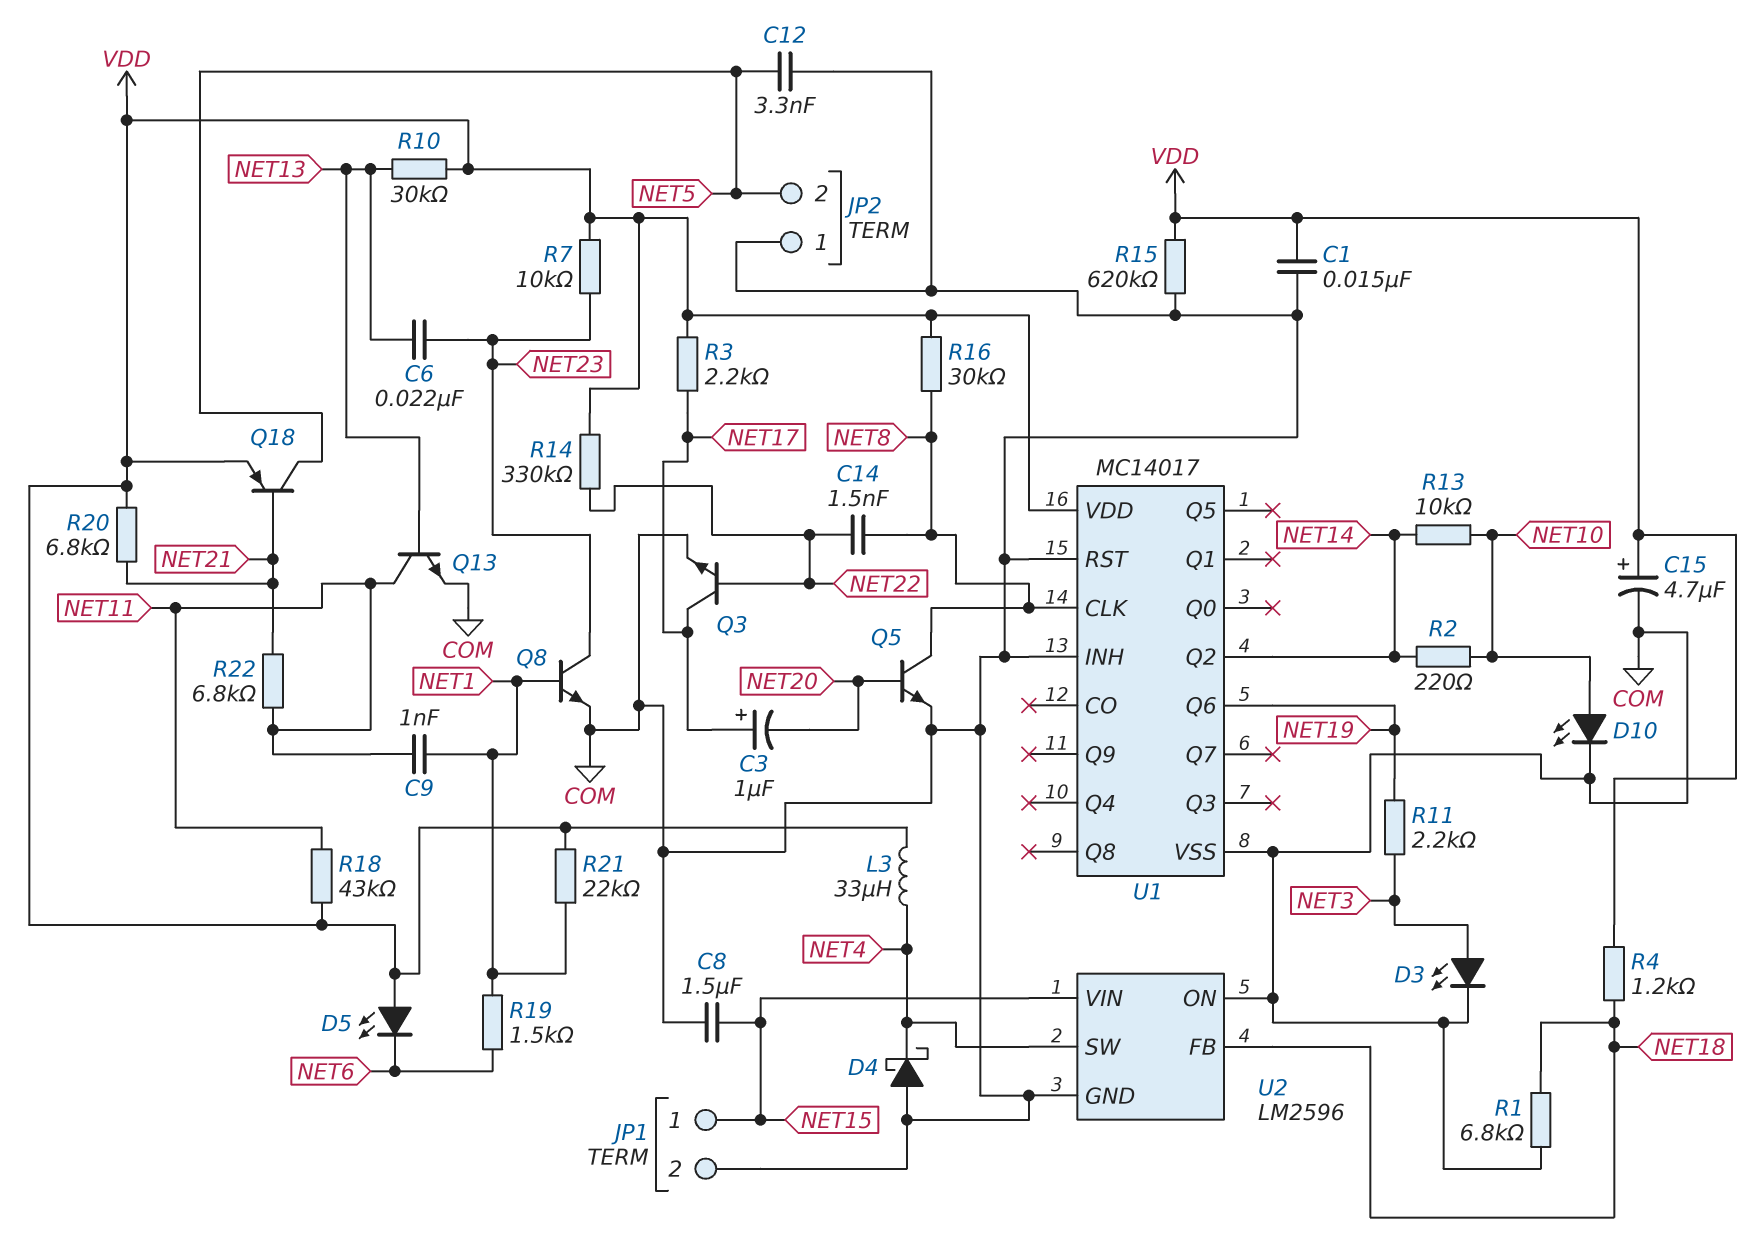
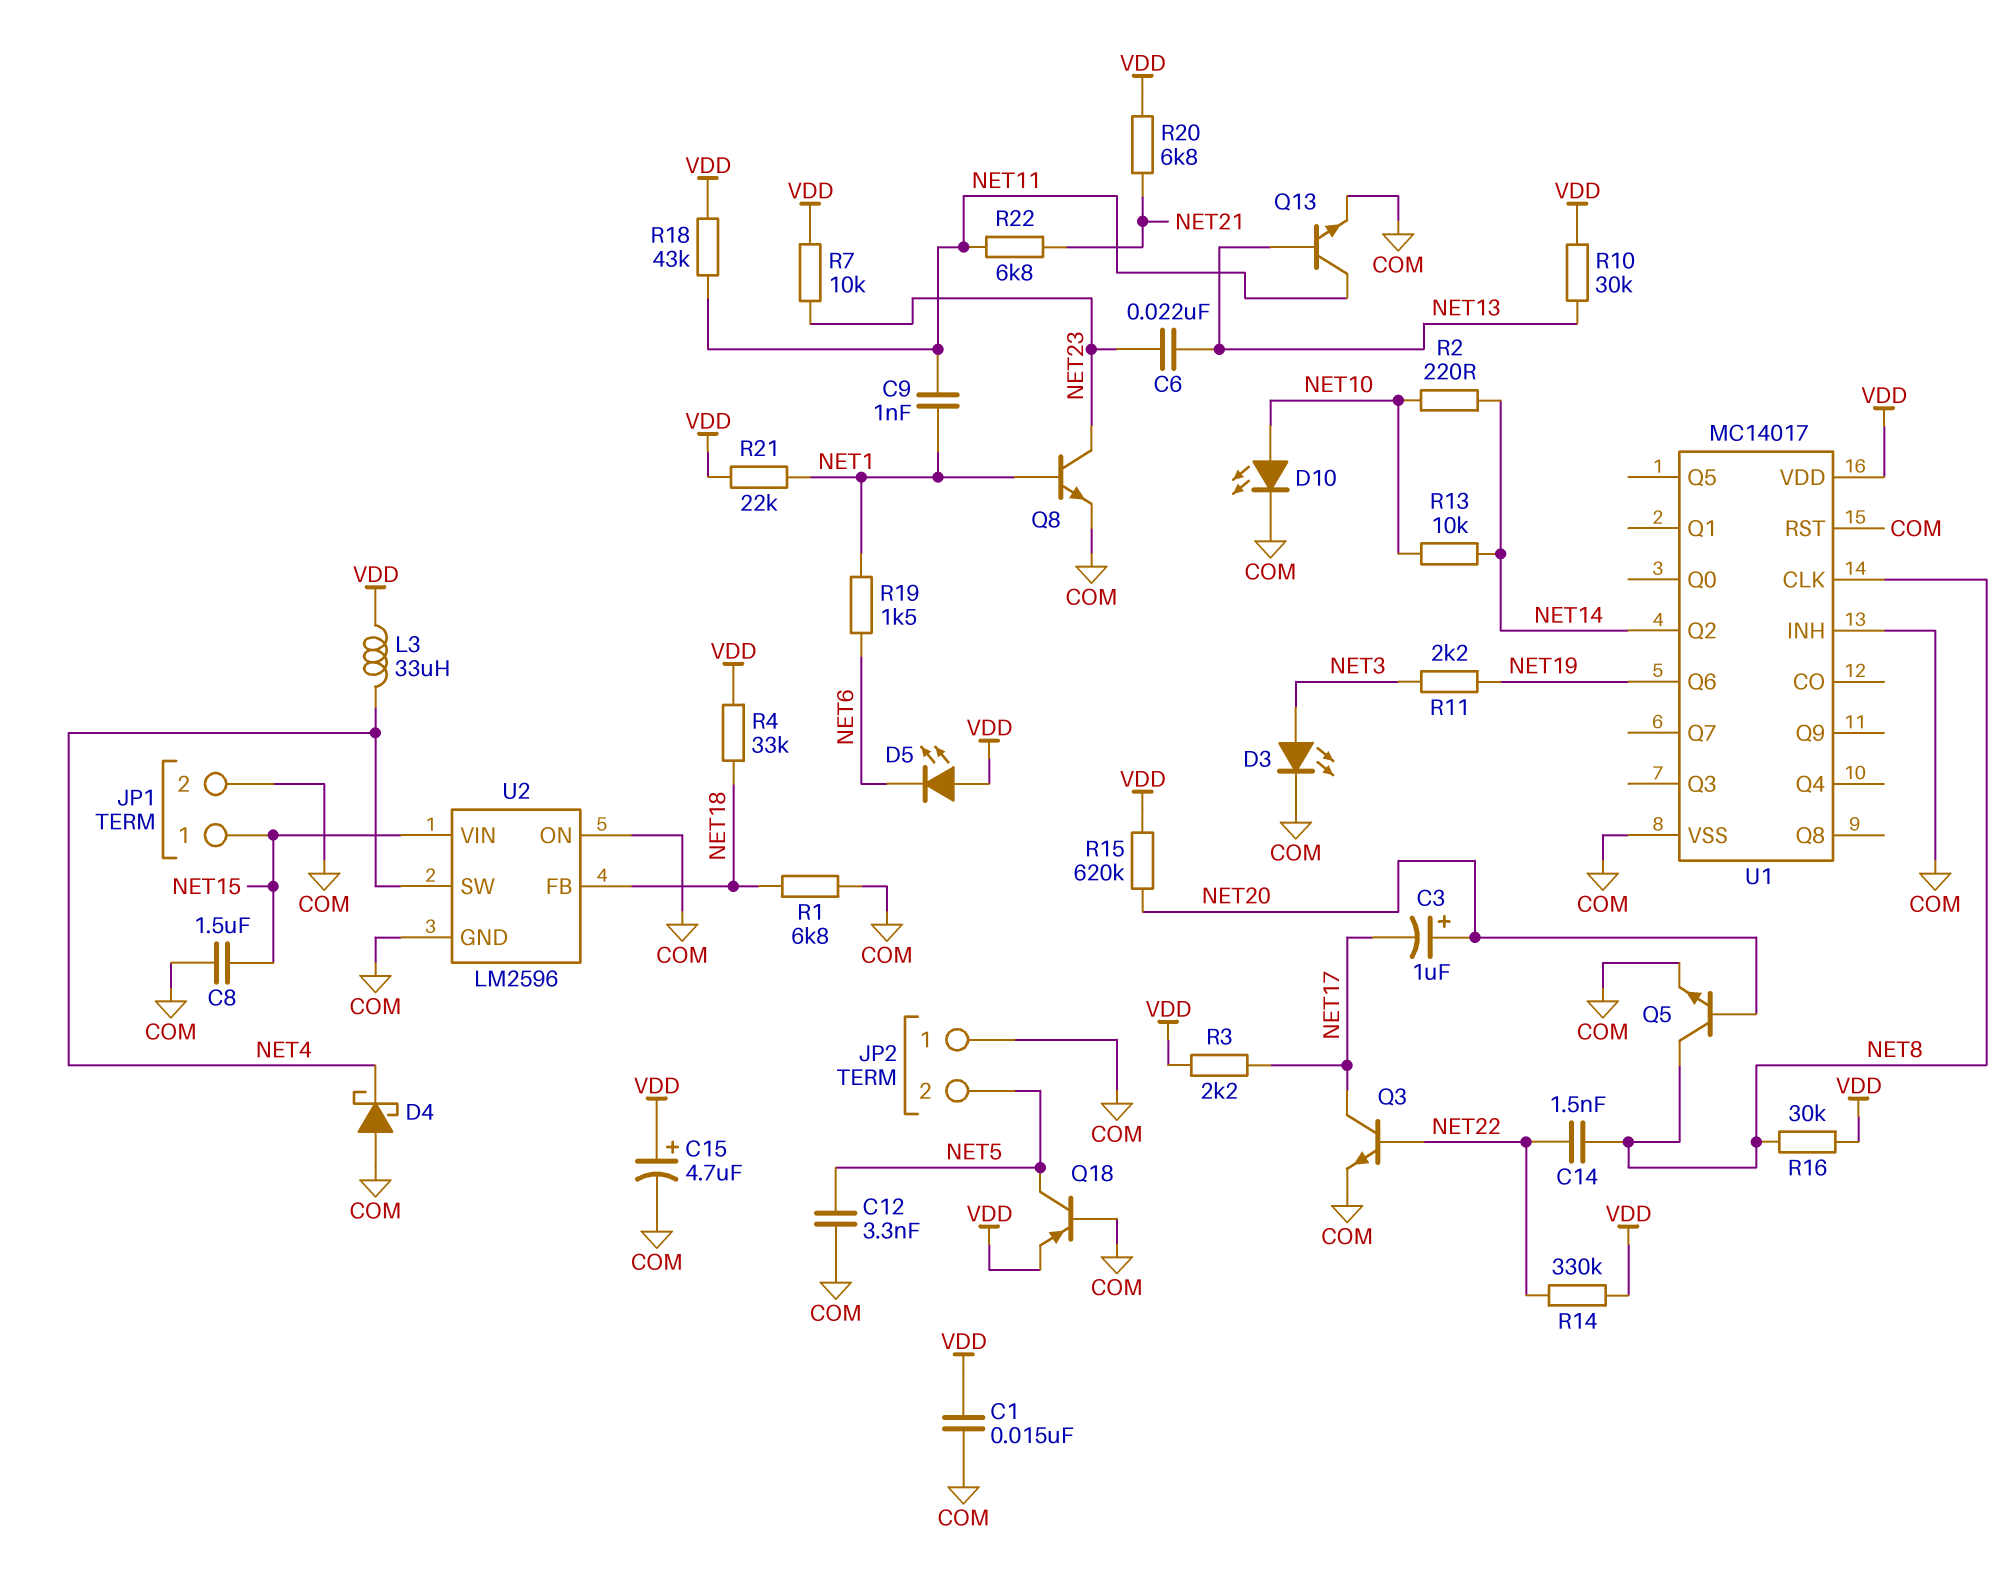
C3: 1uF (plus NET17, minus NET20) -> 1uF (plus NET20, minus NET17)
Q18: PNP (B NET21, C NET5, E VDD) -> PNP (B COM, C NET5, E VDD)
R4: 1.2k (NET18, VDD) -> 33k (NET18, VDD)
R15: 620k (COM, VDD) -> 620k (NET20, VDD)

